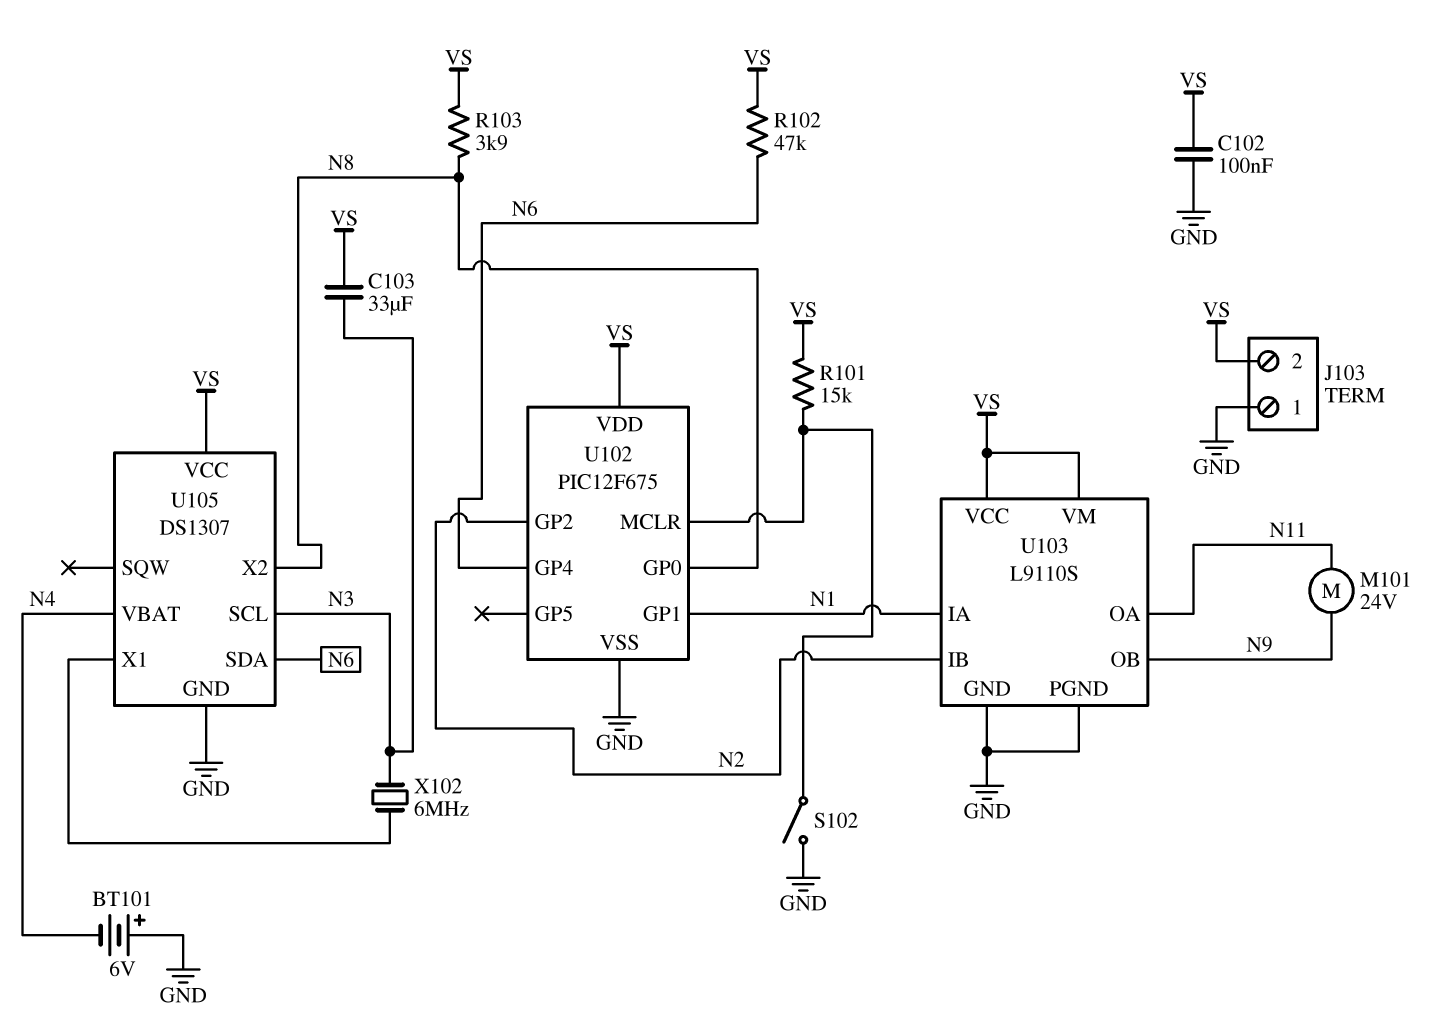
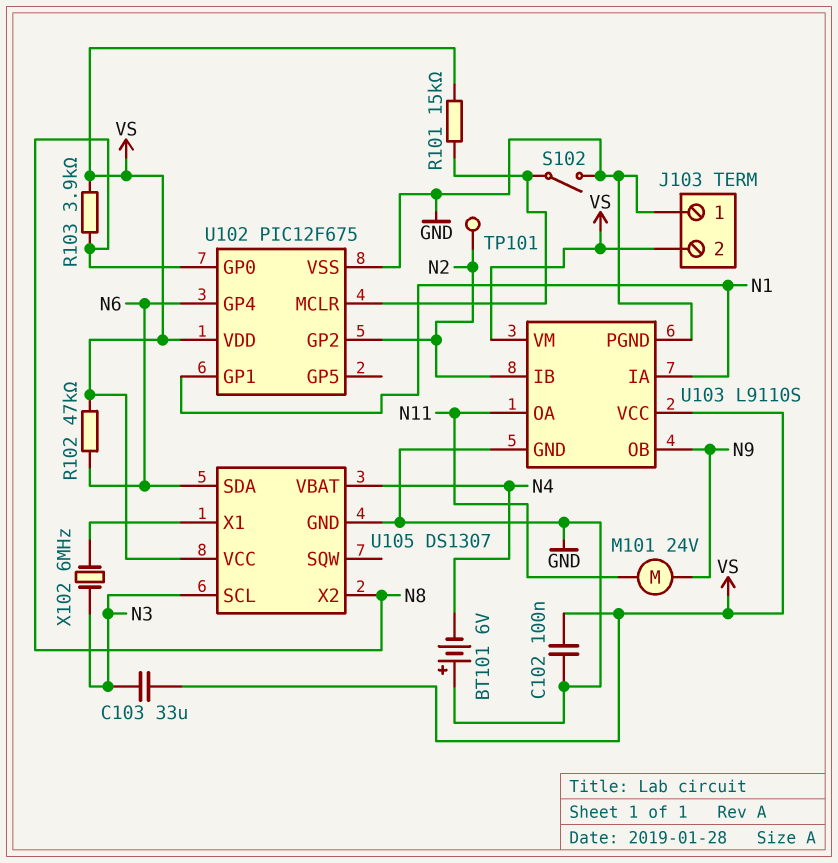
TP101: none -> test point (N2)

